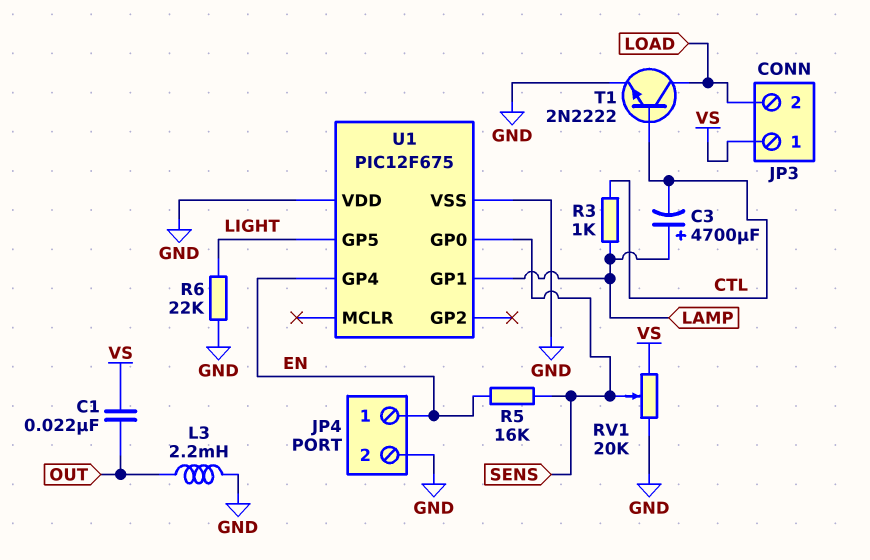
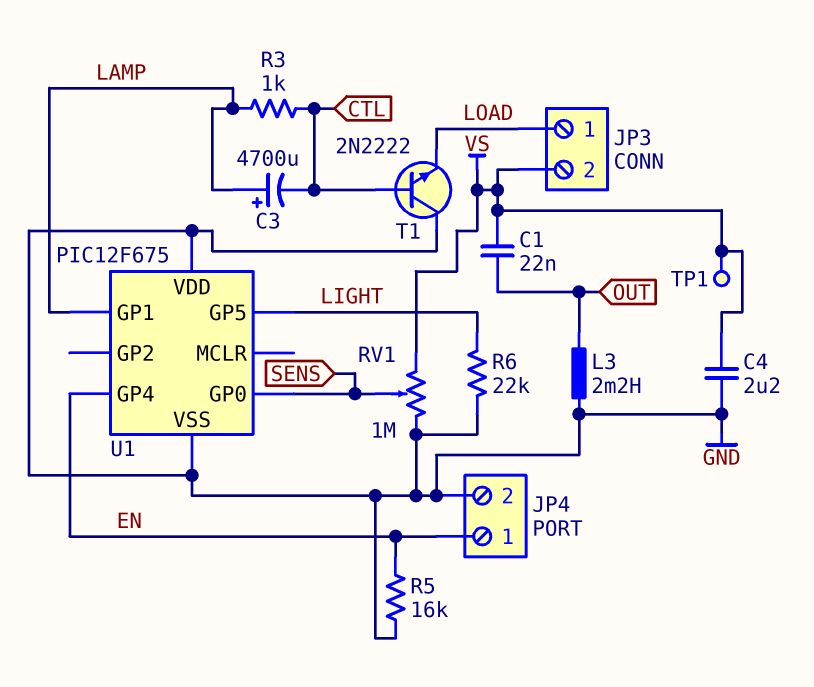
C4: none -> 2.2uF (GND, VS)
JP3 pin 1: VS -> LOAD
JP3 pin 2: LOAD -> VS
R5: 16k (EN, SENS) -> 16k (EN, GND)
RV1: 20k (GND, VS, wiper SENS) -> 1M (GND, VS, wiper SENS)
T1: NPN 2N2222 (B CTL, C LOAD, E GND) -> NPN 2N2222 (B CTL, C GND, E LOAD)
TP1: none -> test point (VS)

